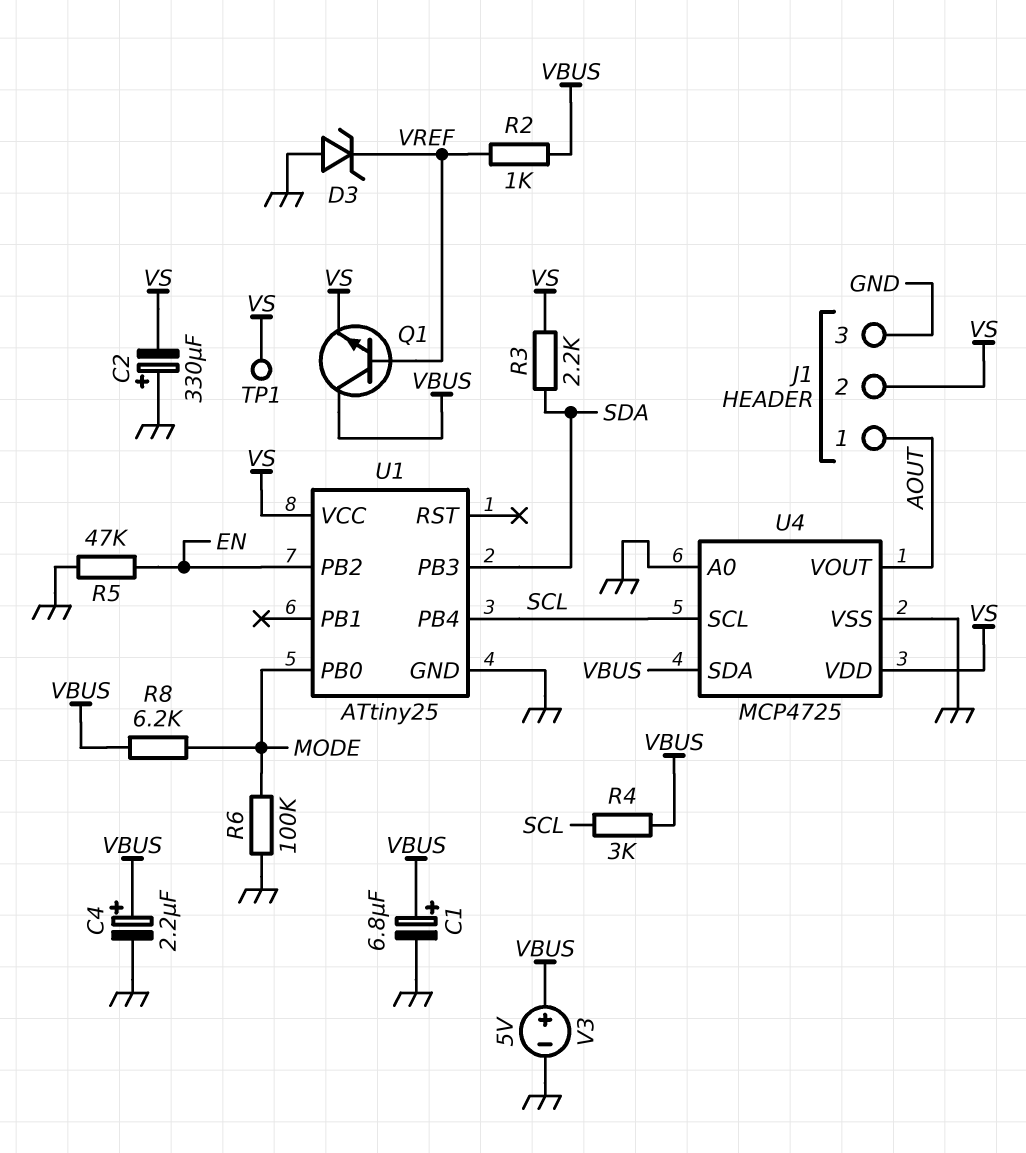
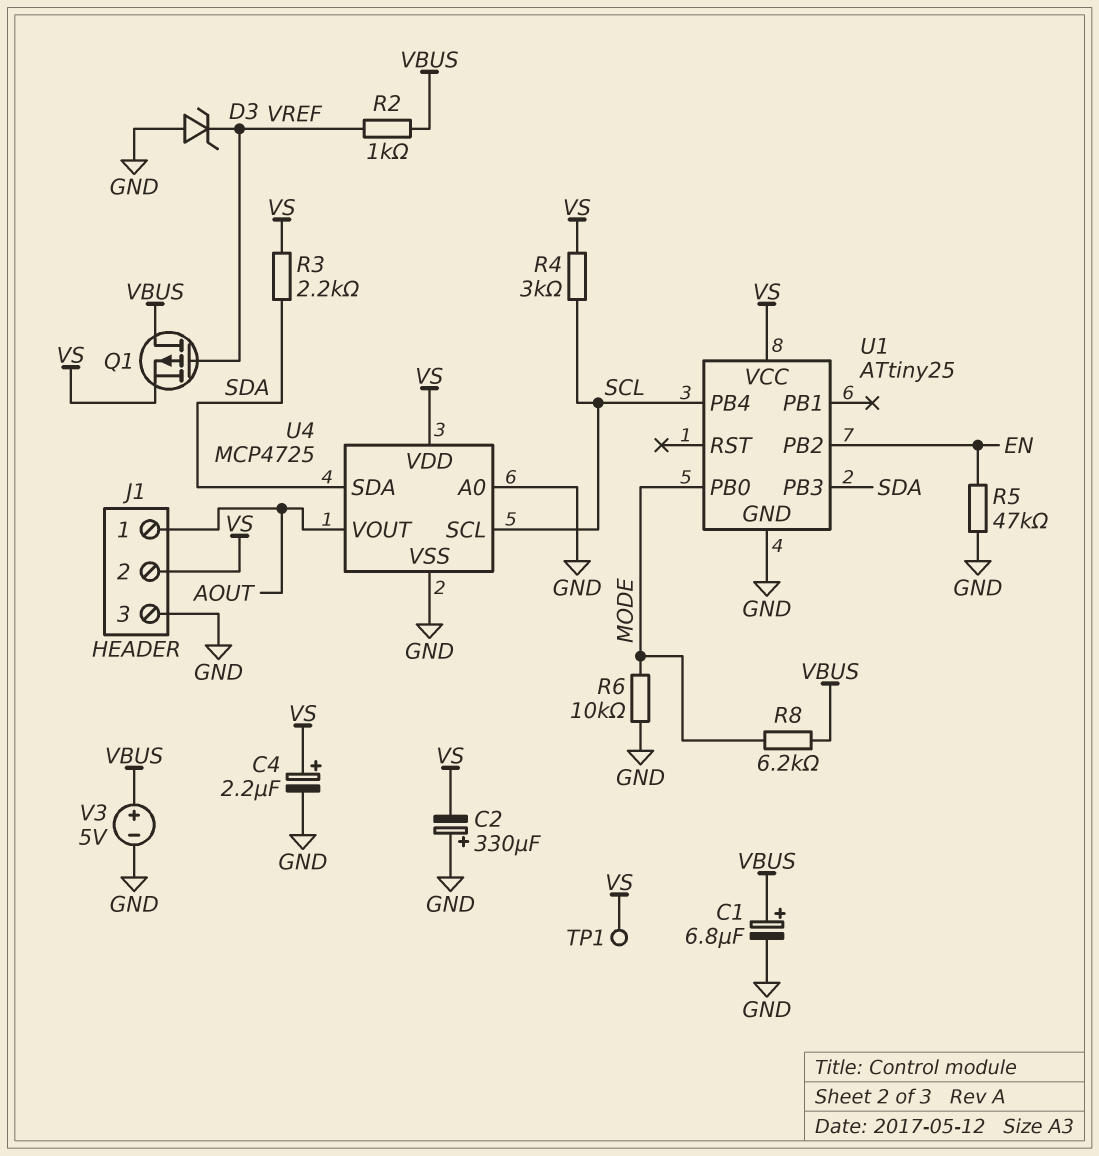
C4: 2.2uF (plus VBUS, minus GND) -> 2.2uF (plus VS, minus GND)
Q1: NPN (B VREF, C VBUS, E VS) -> PMOS (G VREF, D VBUS, S VS)
R4: 3k (SCL, VBUS) -> 3k (SCL, VS)
R6: 100k (GND, MODE) -> 10k (GND, MODE)
U4 pin SDA: VBUS -> SDA

